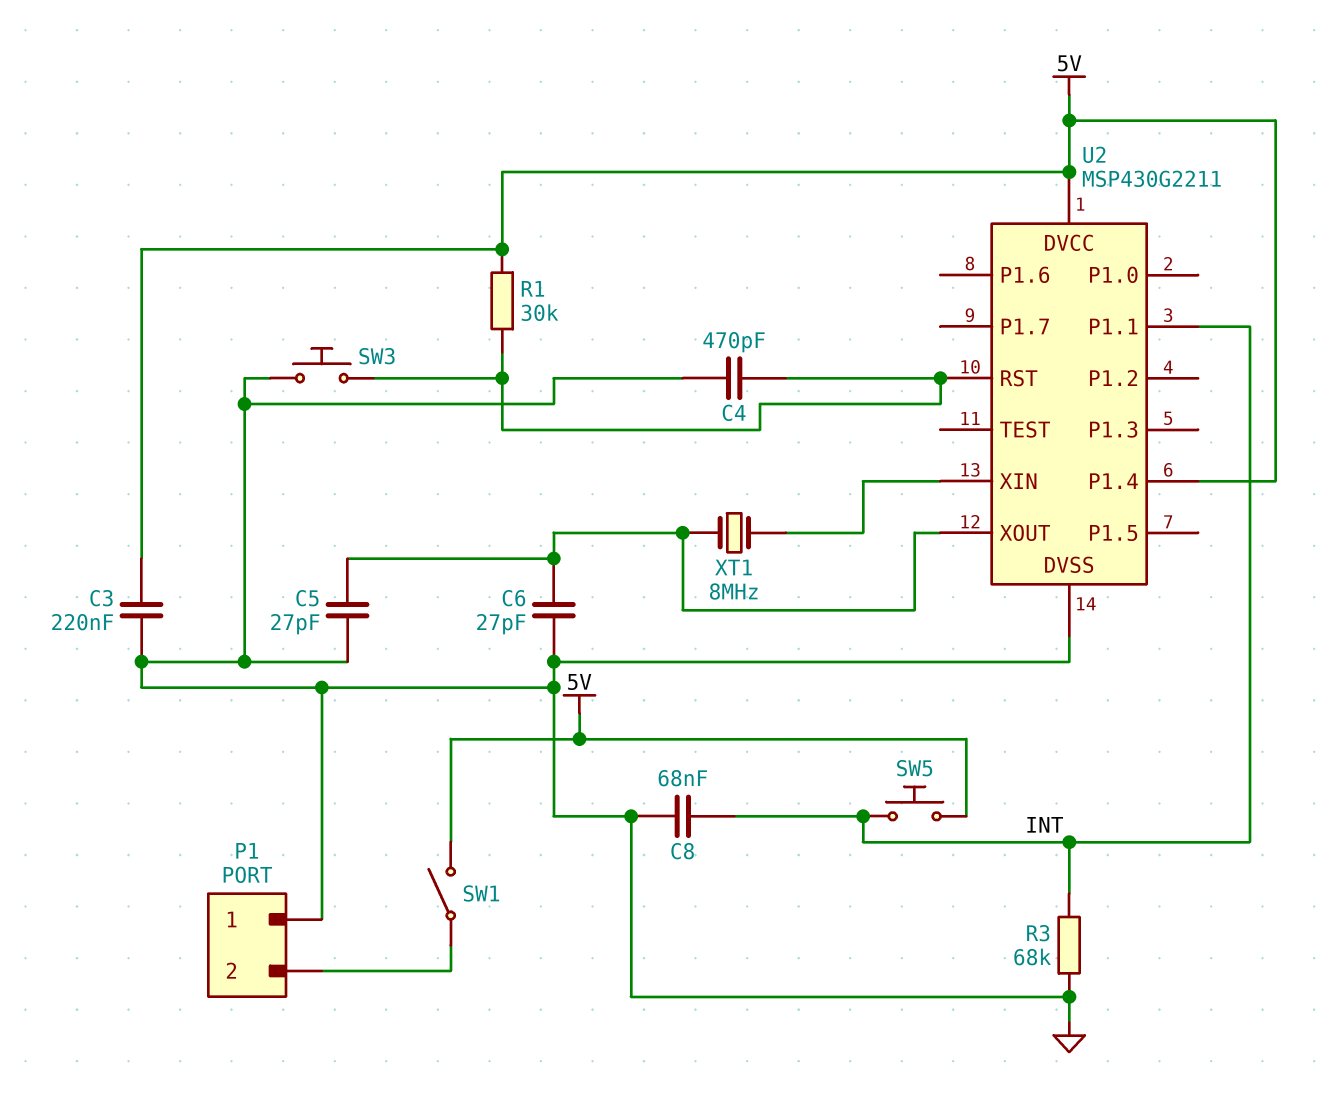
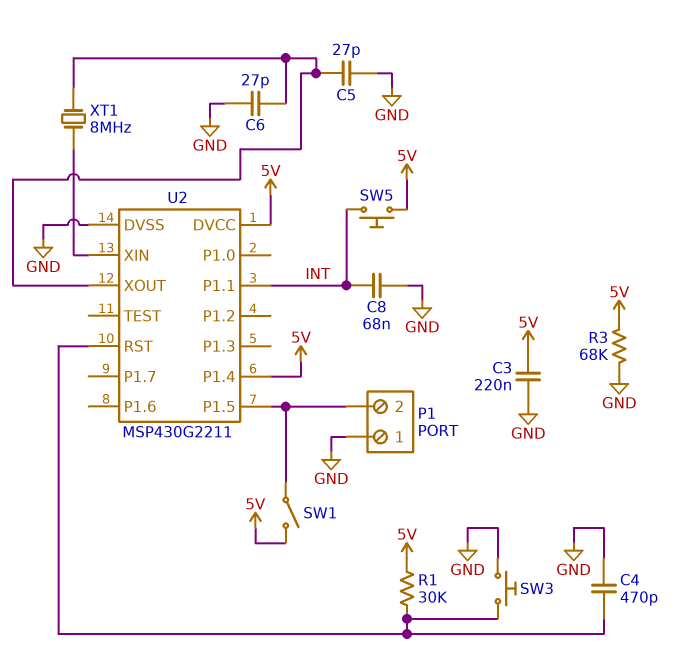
R3: 68k (GND, INT) -> 68k (5V, GND)
U2 pin P1.5: none -> P1/2

